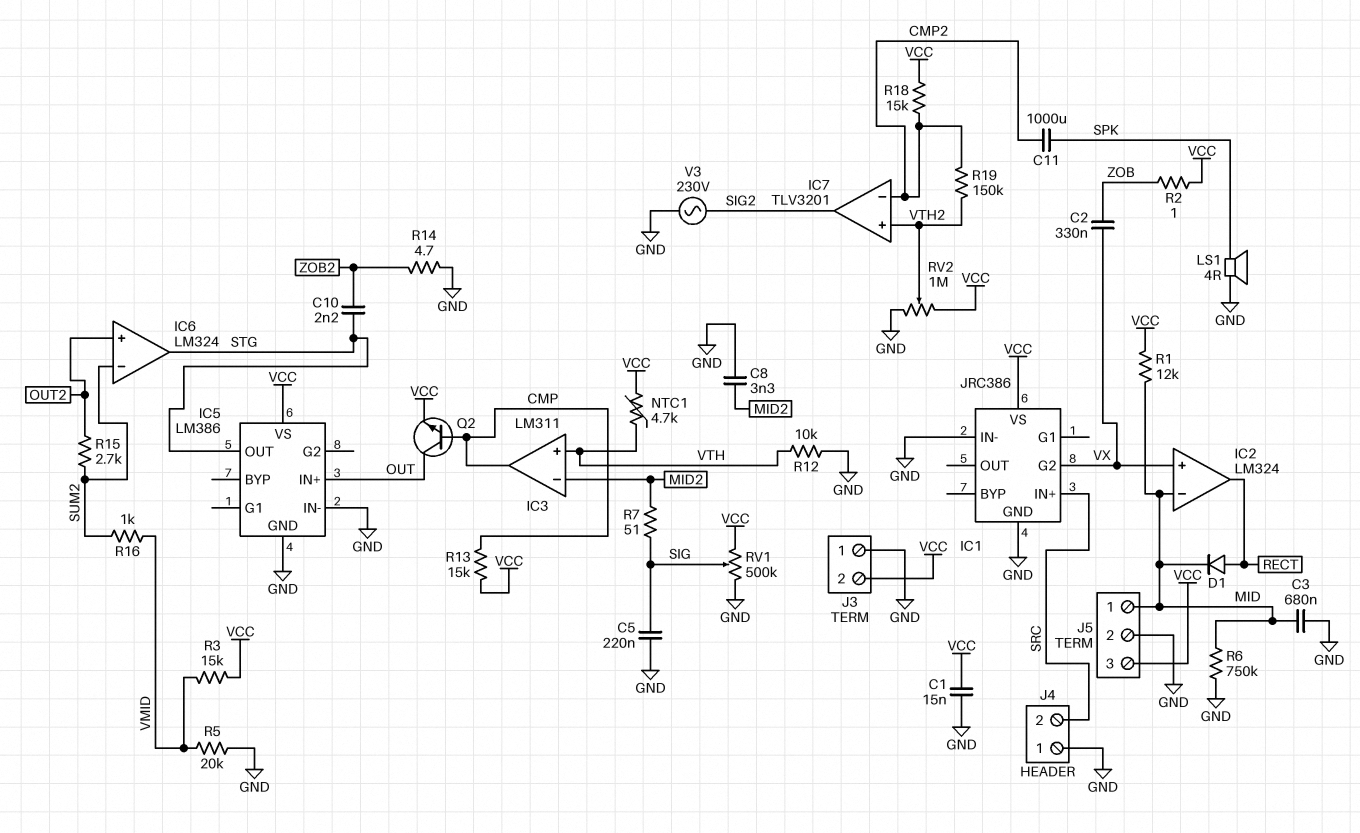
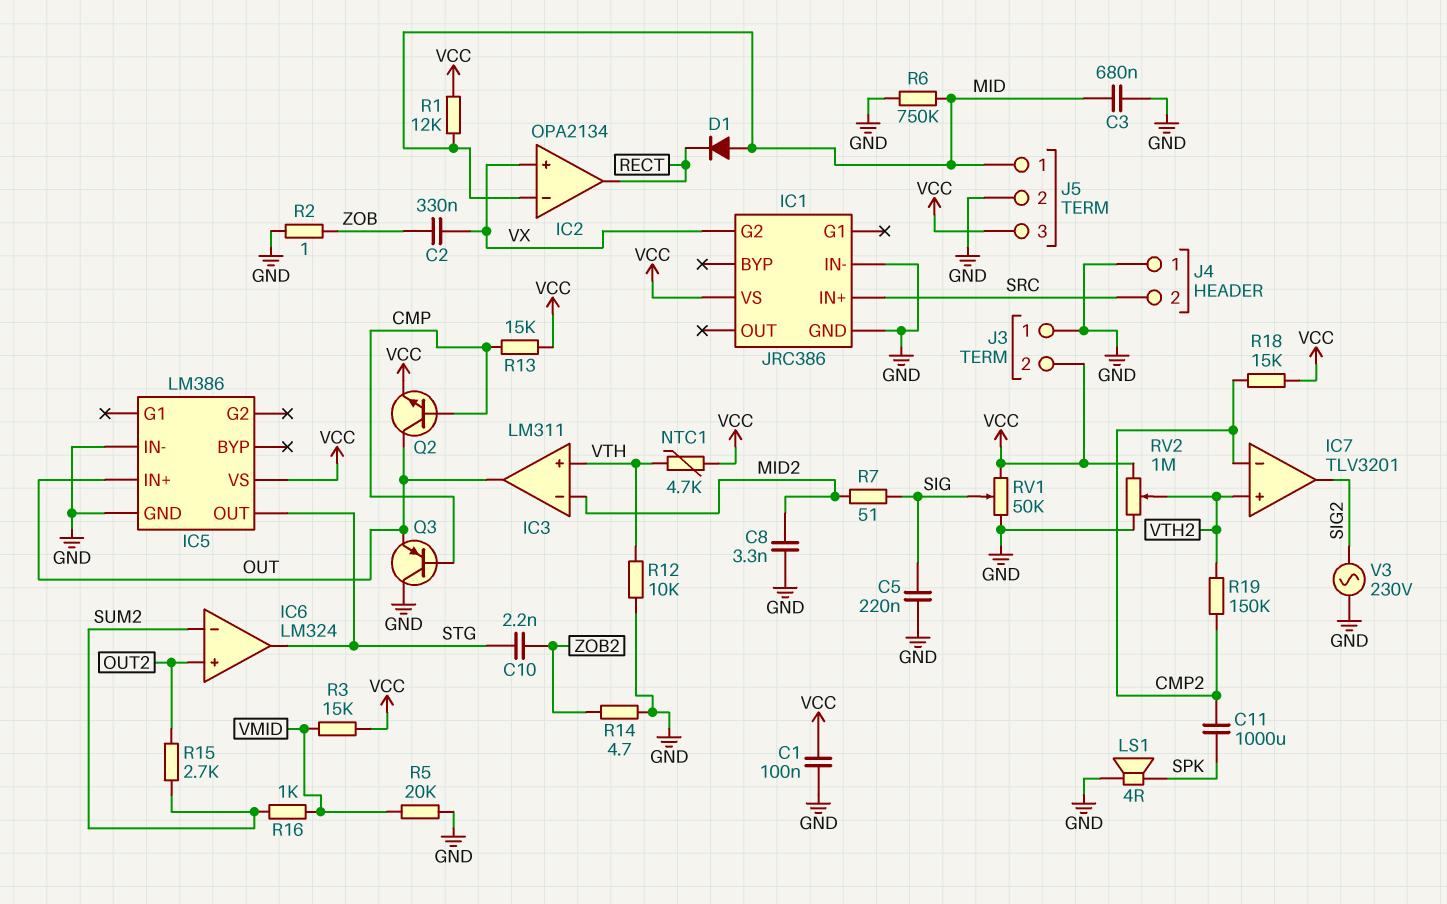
C1: 15nF (GND, VCC) -> 100nF (GND, VCC)
D1: diode (A RECT, K MID) -> diode (A MID, K RECT)
IC2: LM324 -> OPA2134
IC3 pin out: CMP -> OUT
Q3: none -> PNP (B CMP, C GND, E OUT)
R2: 1 (VCC, ZOB) -> 1 (GND, ZOB)
RV1: 500k (GND, VCC, wiper SIG) -> 50k (GND, VCC, wiper SIG)

